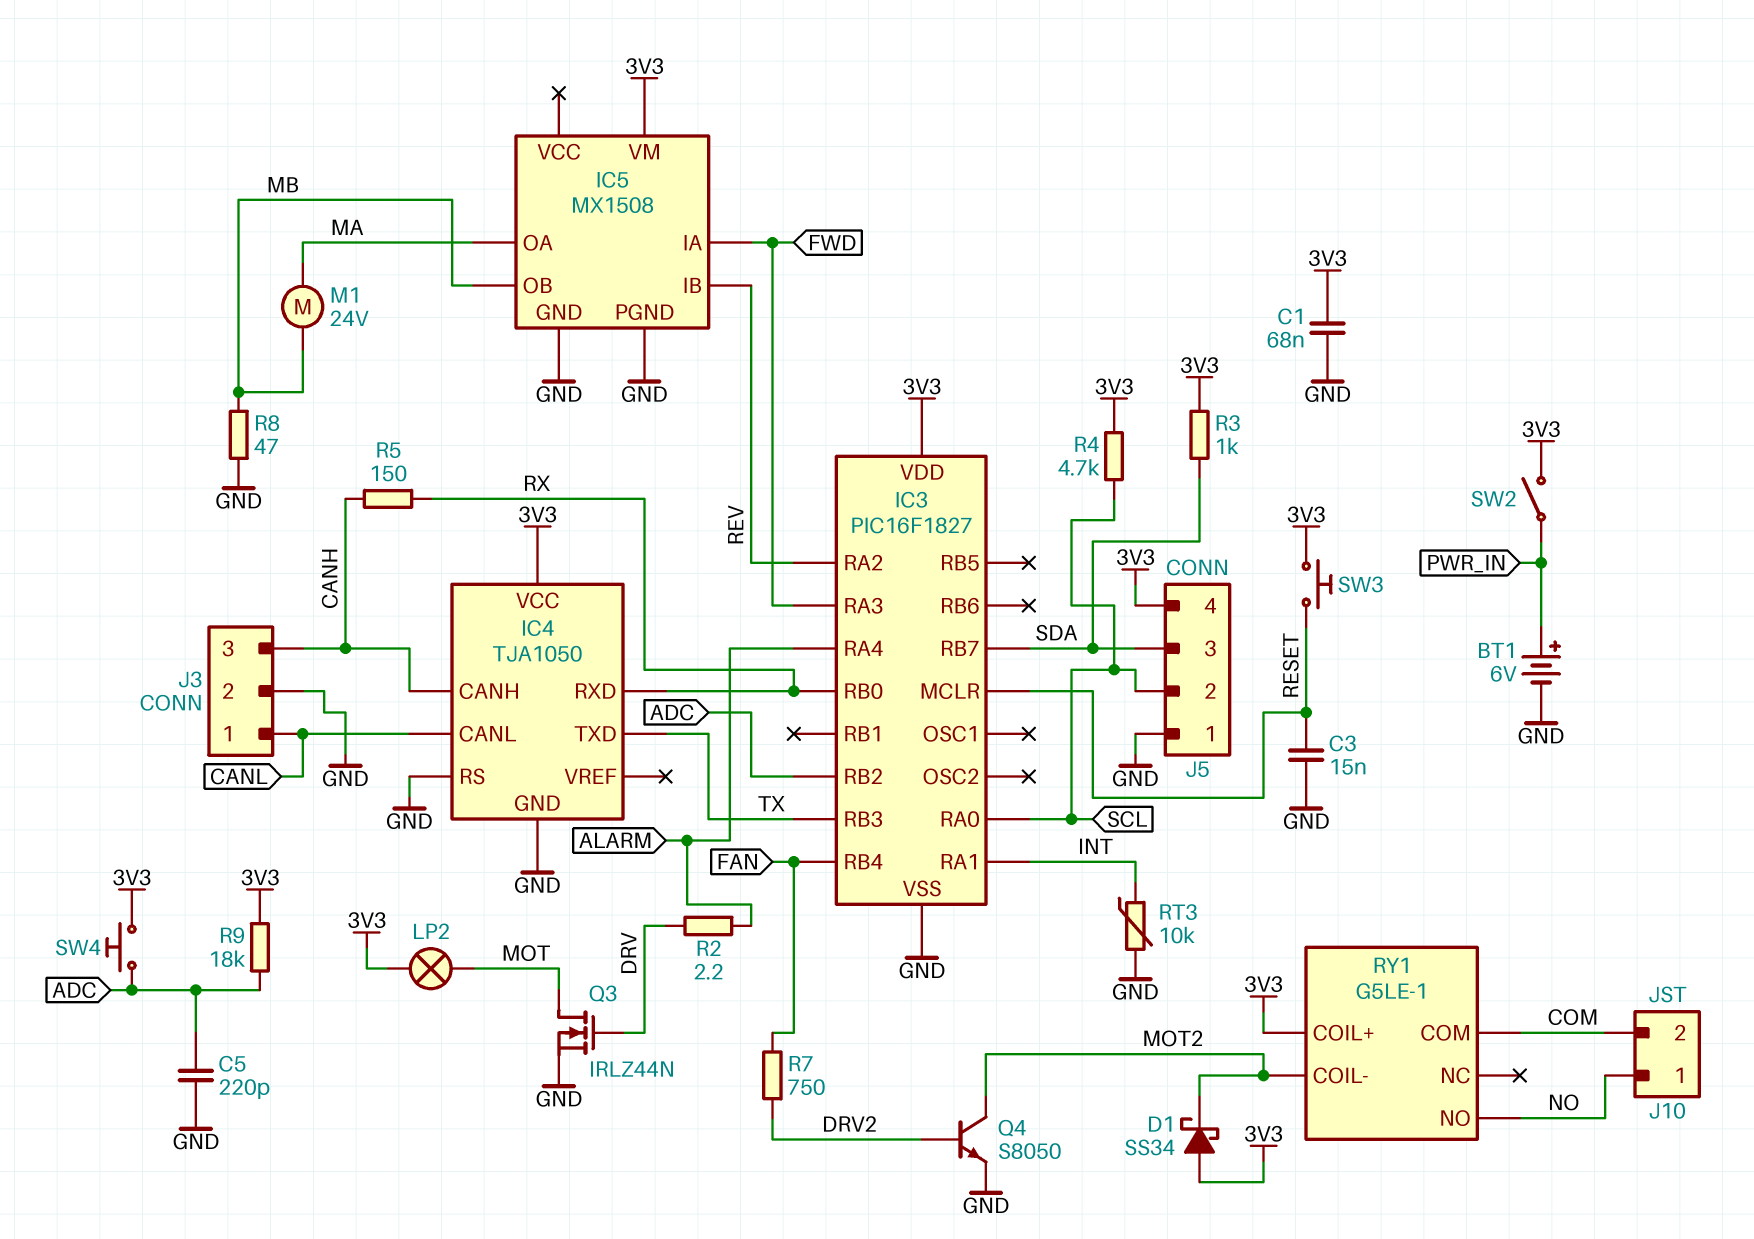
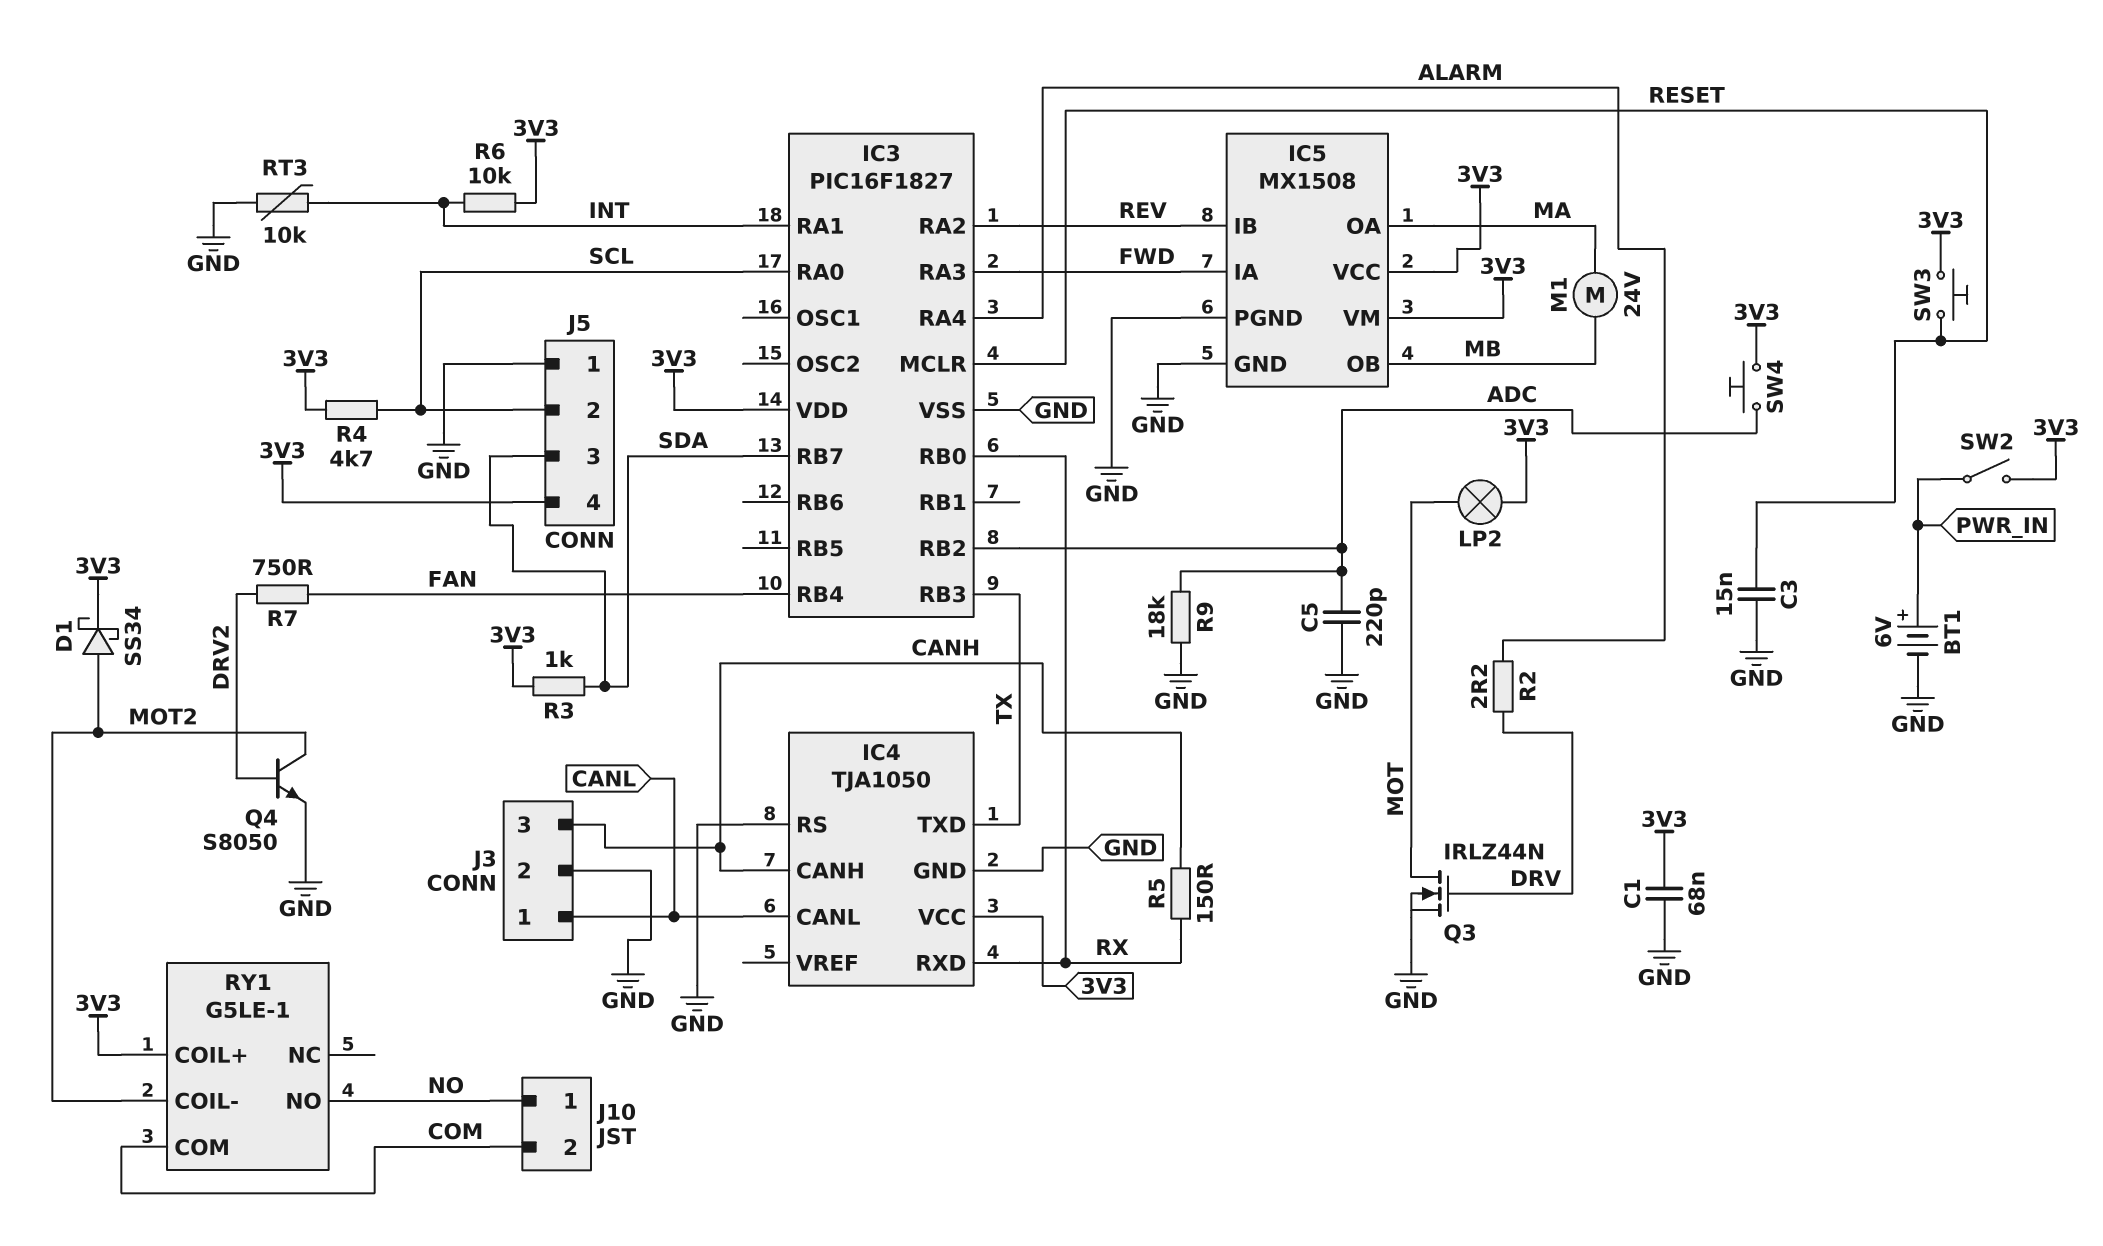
D1: schottky SS34 (A 3V3, K MOT2) -> schottky SS34 (A MOT2, K 3V3)
IC5 pin VCC: none -> 3V3
R6: none -> 10k (3V3, INT)
R8: 47 (GND, MB) -> none
R9: 18k (3V3, ADC) -> 18k (ADC, GND)

